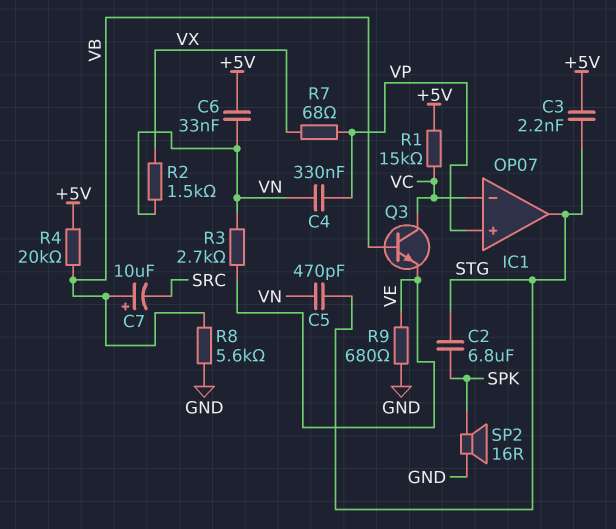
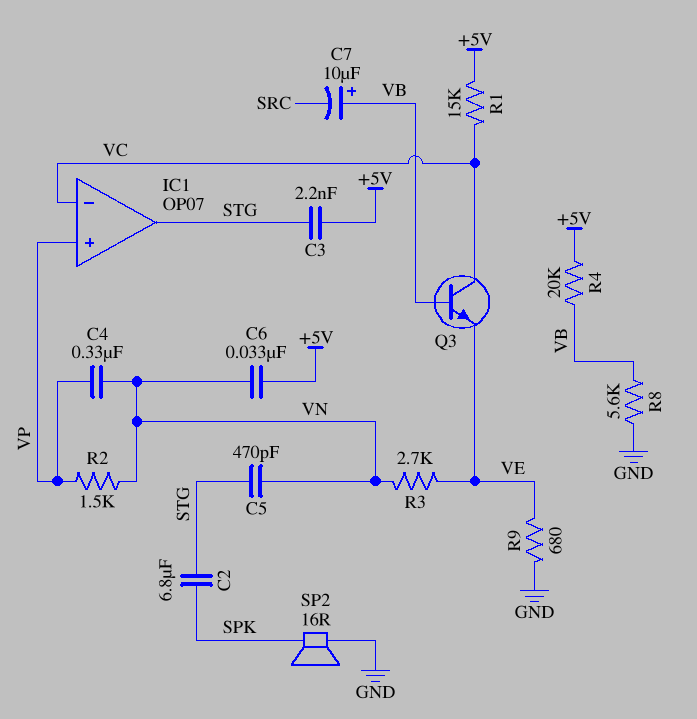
R2: 1.5k (VN, VX) -> 1.5k (VN, VP)
R7: 68 (VP, VX) -> none

